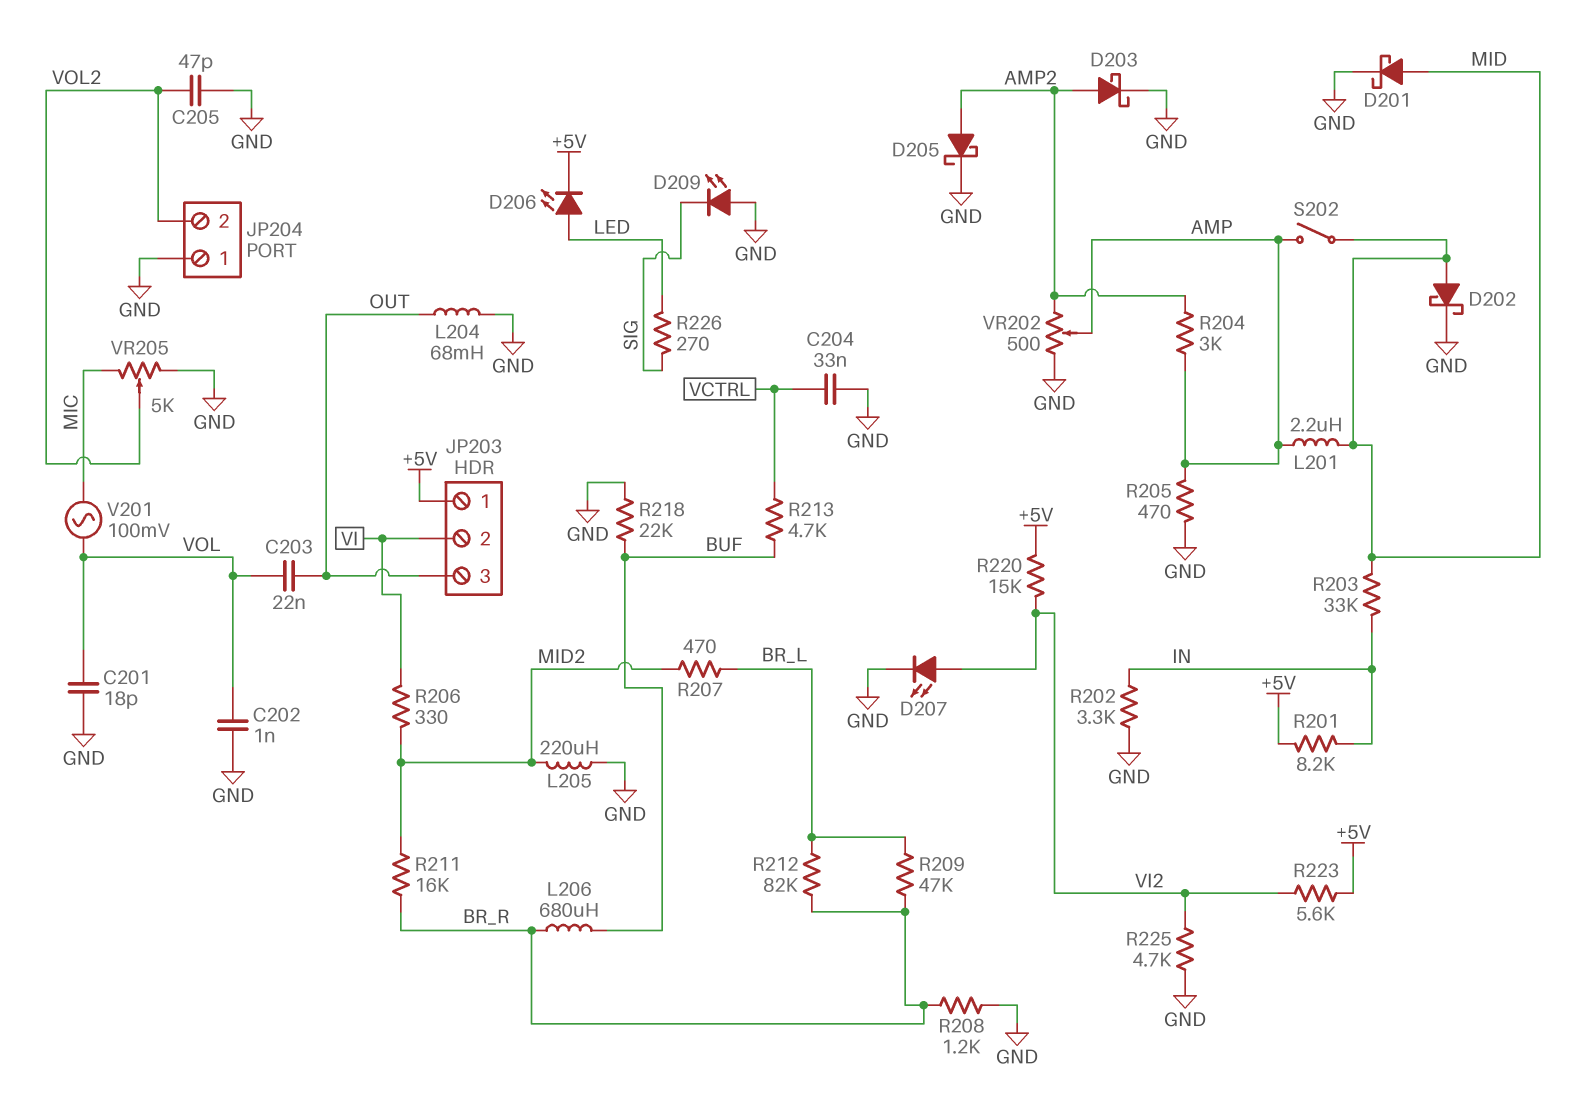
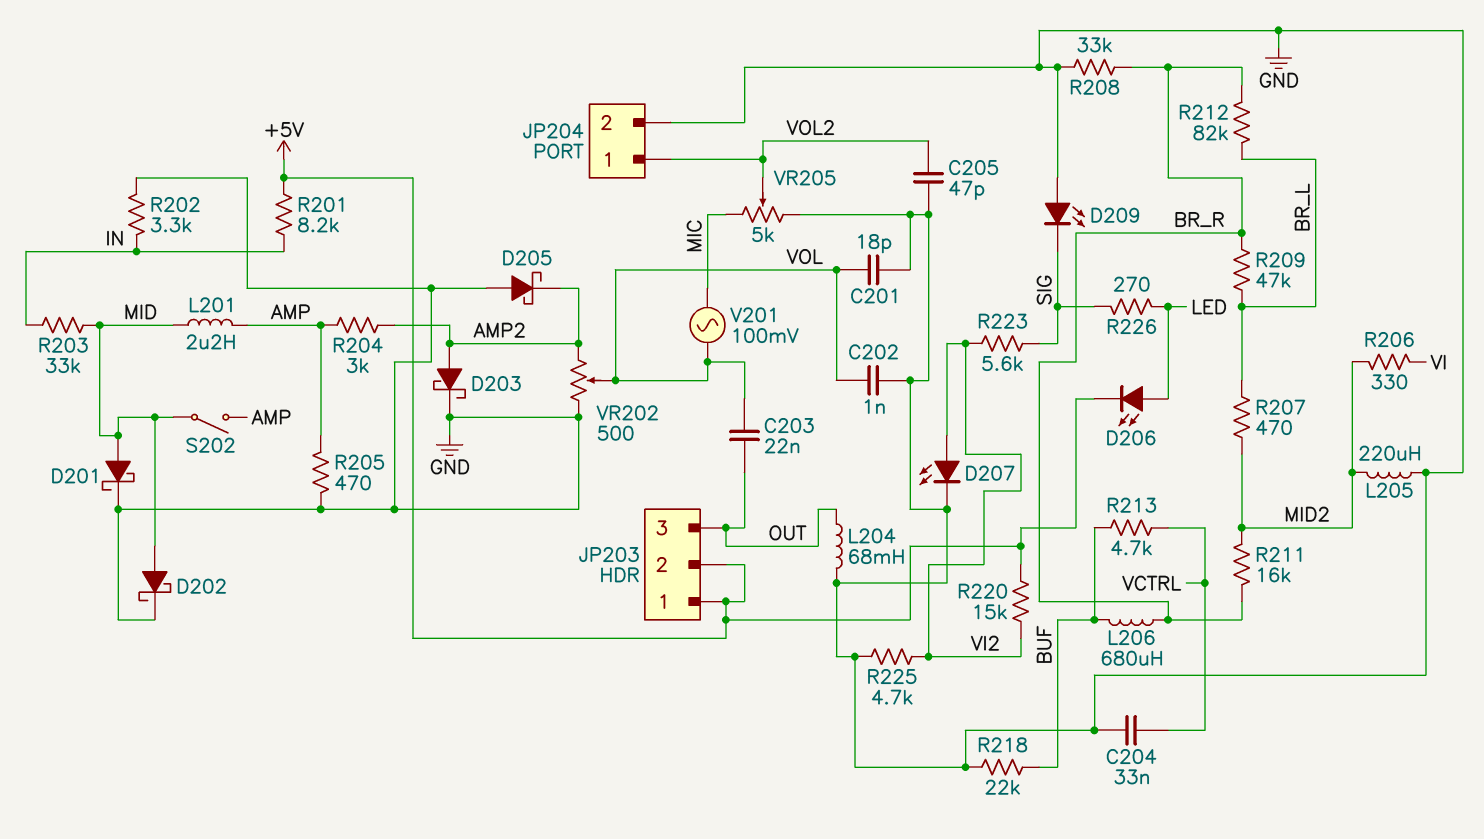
D205: schottky (A AMP2, K GND) -> schottky (A GND, K AMP2)
JP203 pin 2: VI -> +5V
JP204 pin 1: GND -> VOL2
JP204 pin 2: VOL2 -> GND
R208: 1.2k (BR_R, GND) -> 33k (BR_R, GND)
R223: 5.6k (+5V, VI2) -> 5.6k (SIG, VI2)
VR202: 500 (AMP2, GND, wiper AMP) -> 500 (AMP2, GND, wiper VOL)

